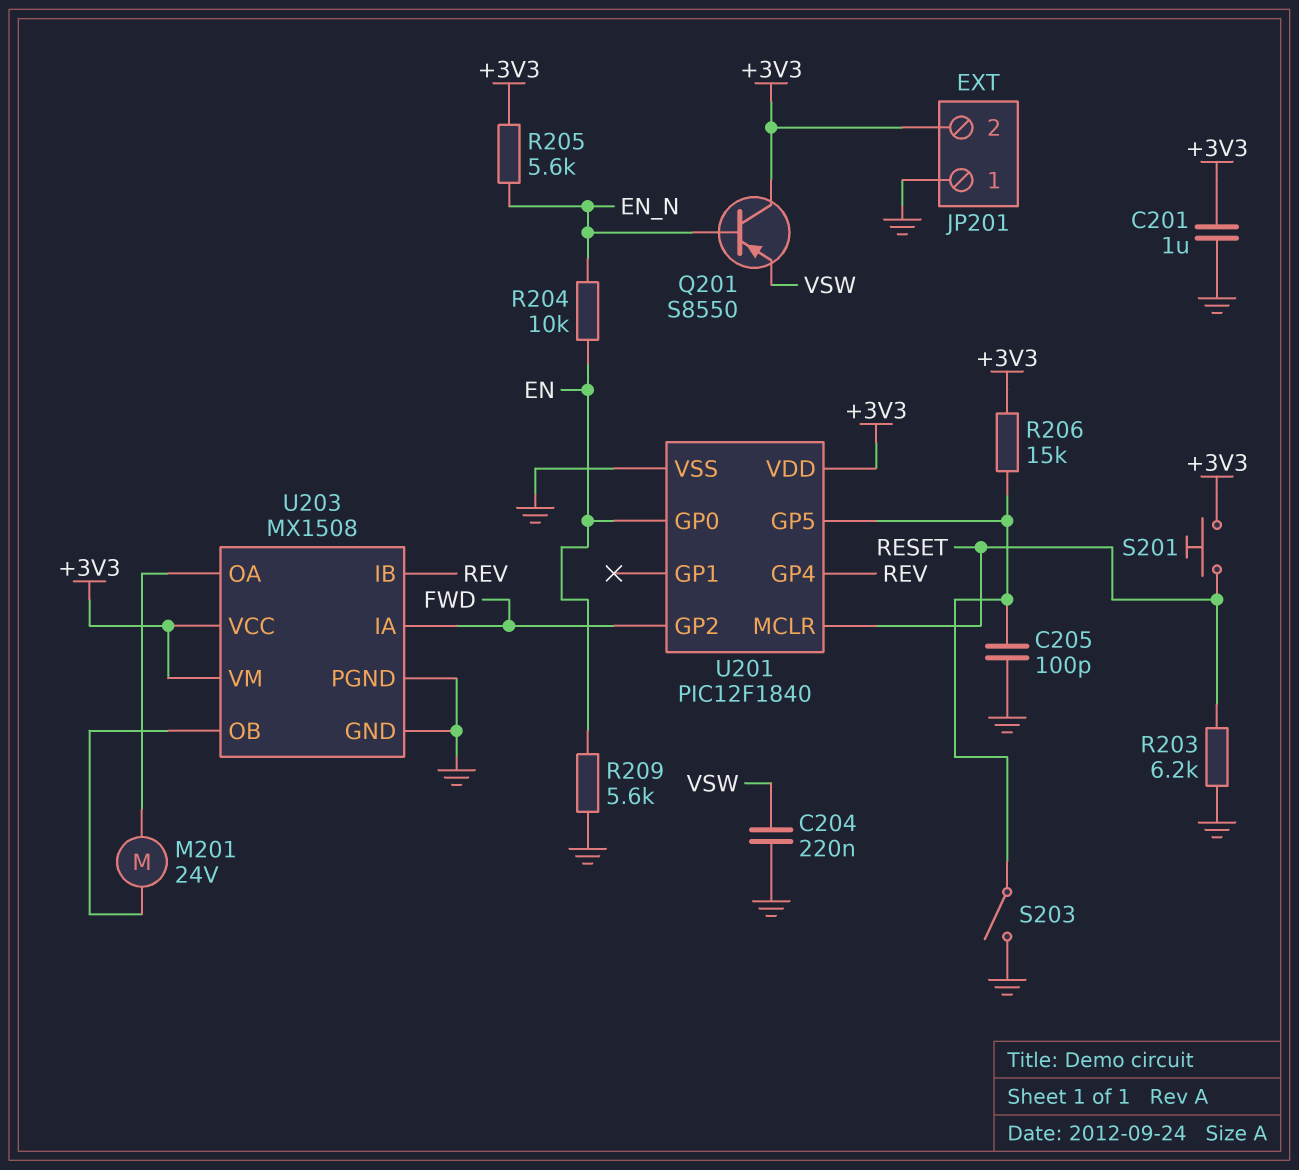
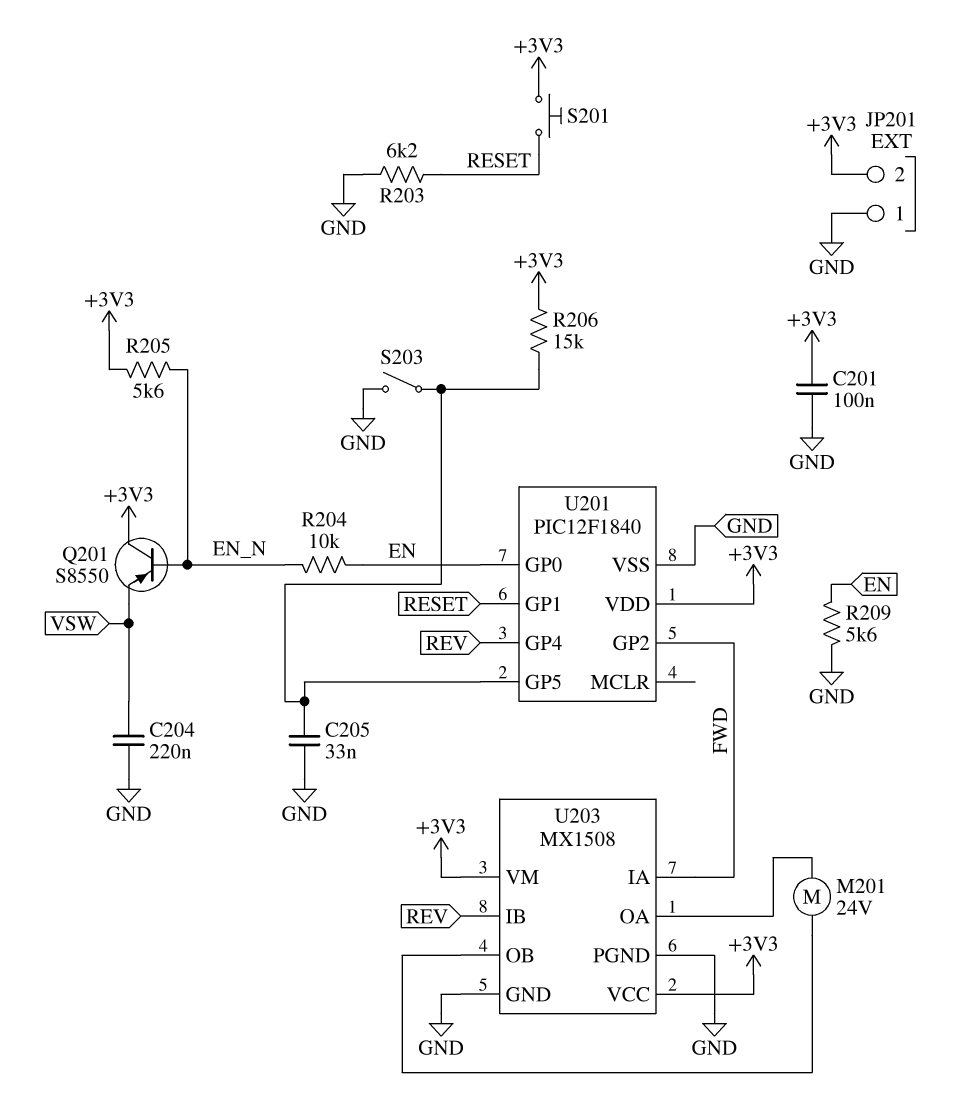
C201: 1uF (+3V3, GND) -> 100nF (+3V3, GND)
C205: 100pF (GND, U201/GP5) -> 33nF (GND, U201/GP5)
U201 pin GP1: none -> RESET
U201 pin MCLR: RESET -> none

